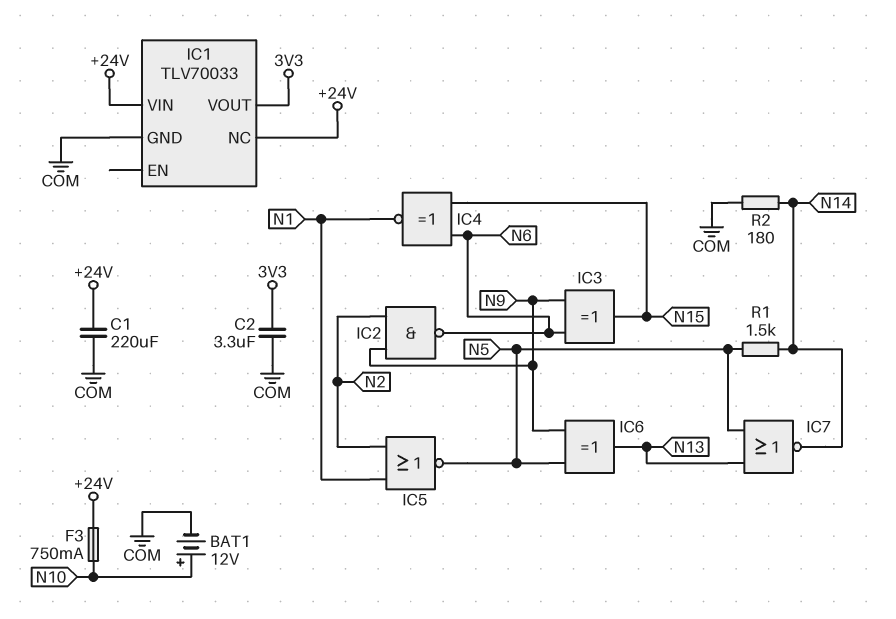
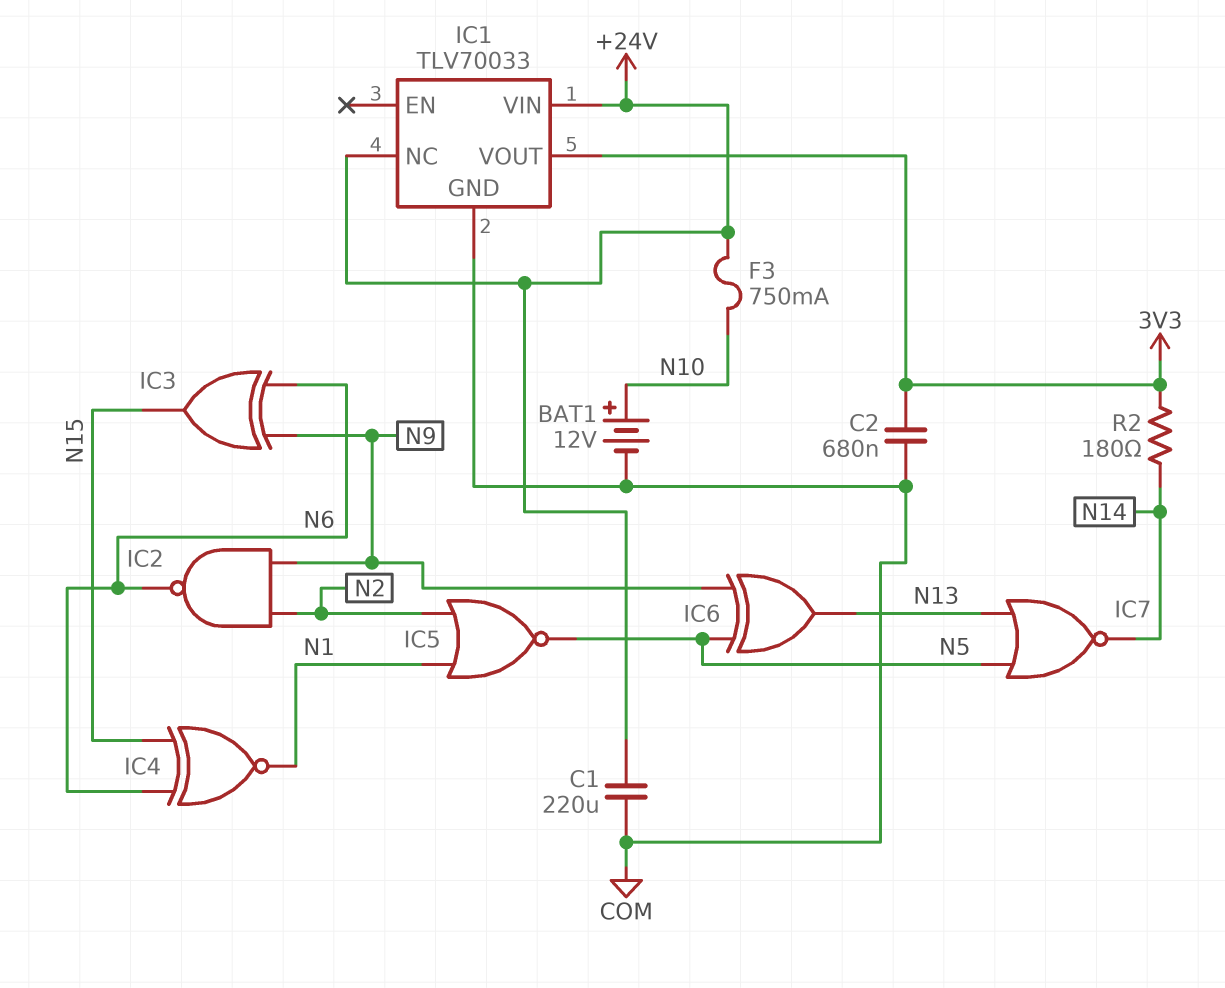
C2: 3.3uF (3V3, COM) -> 680nF (3V3, COM)
R1: 1.5k (N5, N14) -> none
R2: 180 (COM, N14) -> 180 (3V3, N14)

